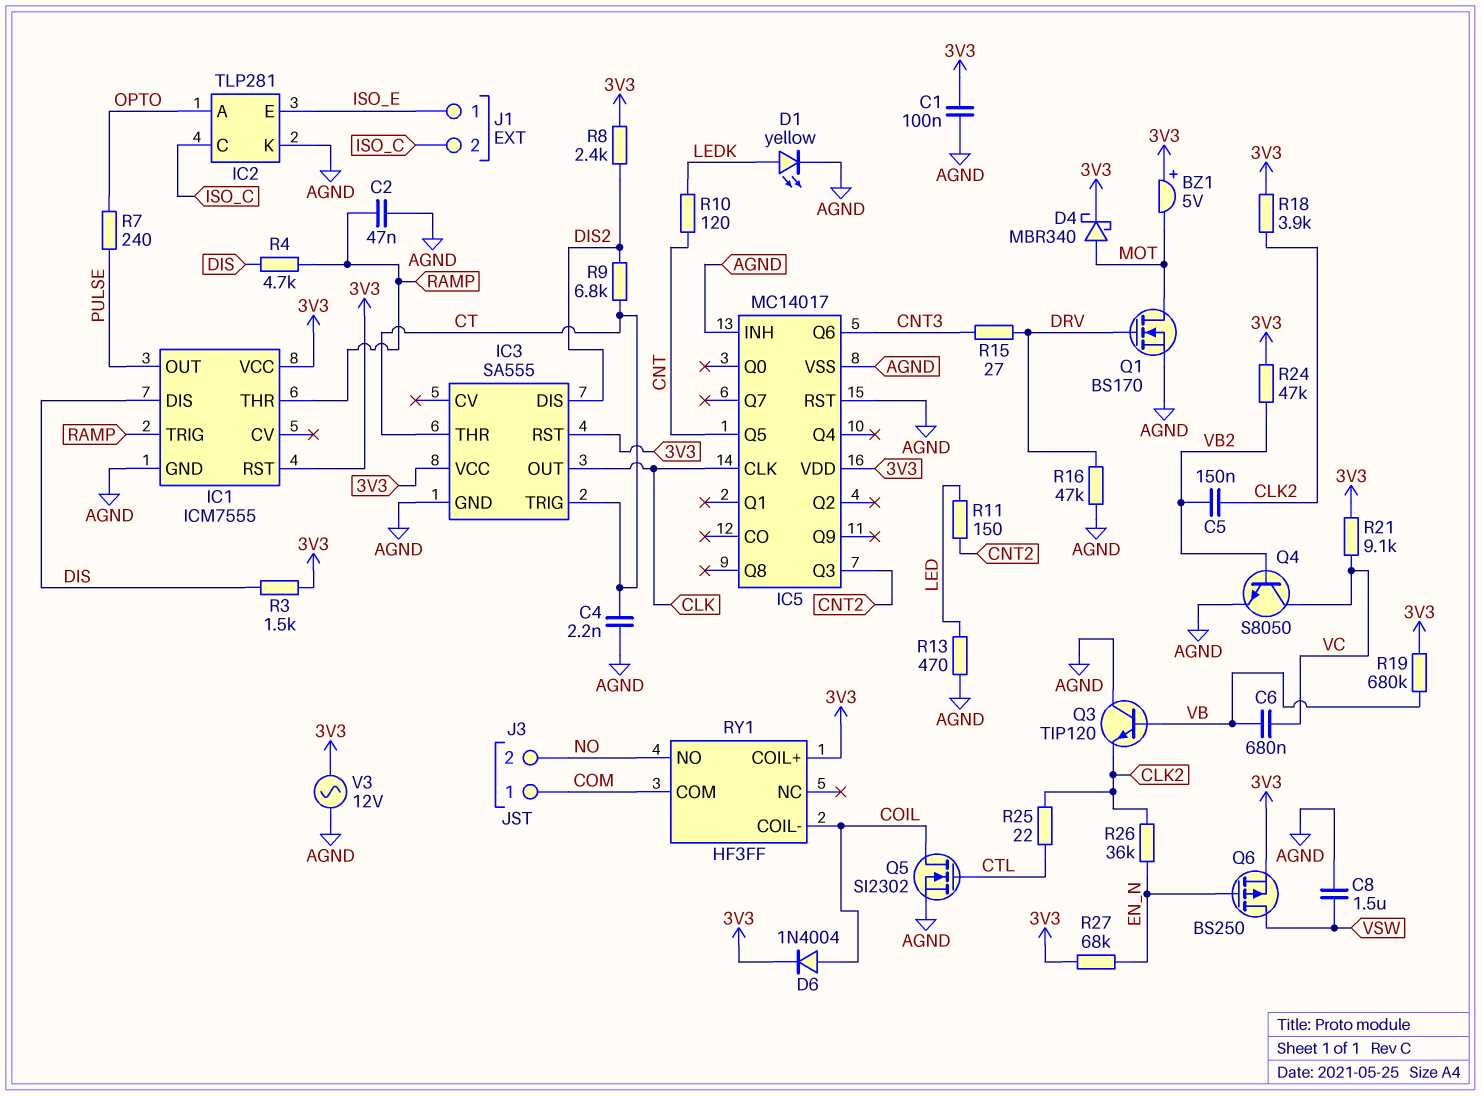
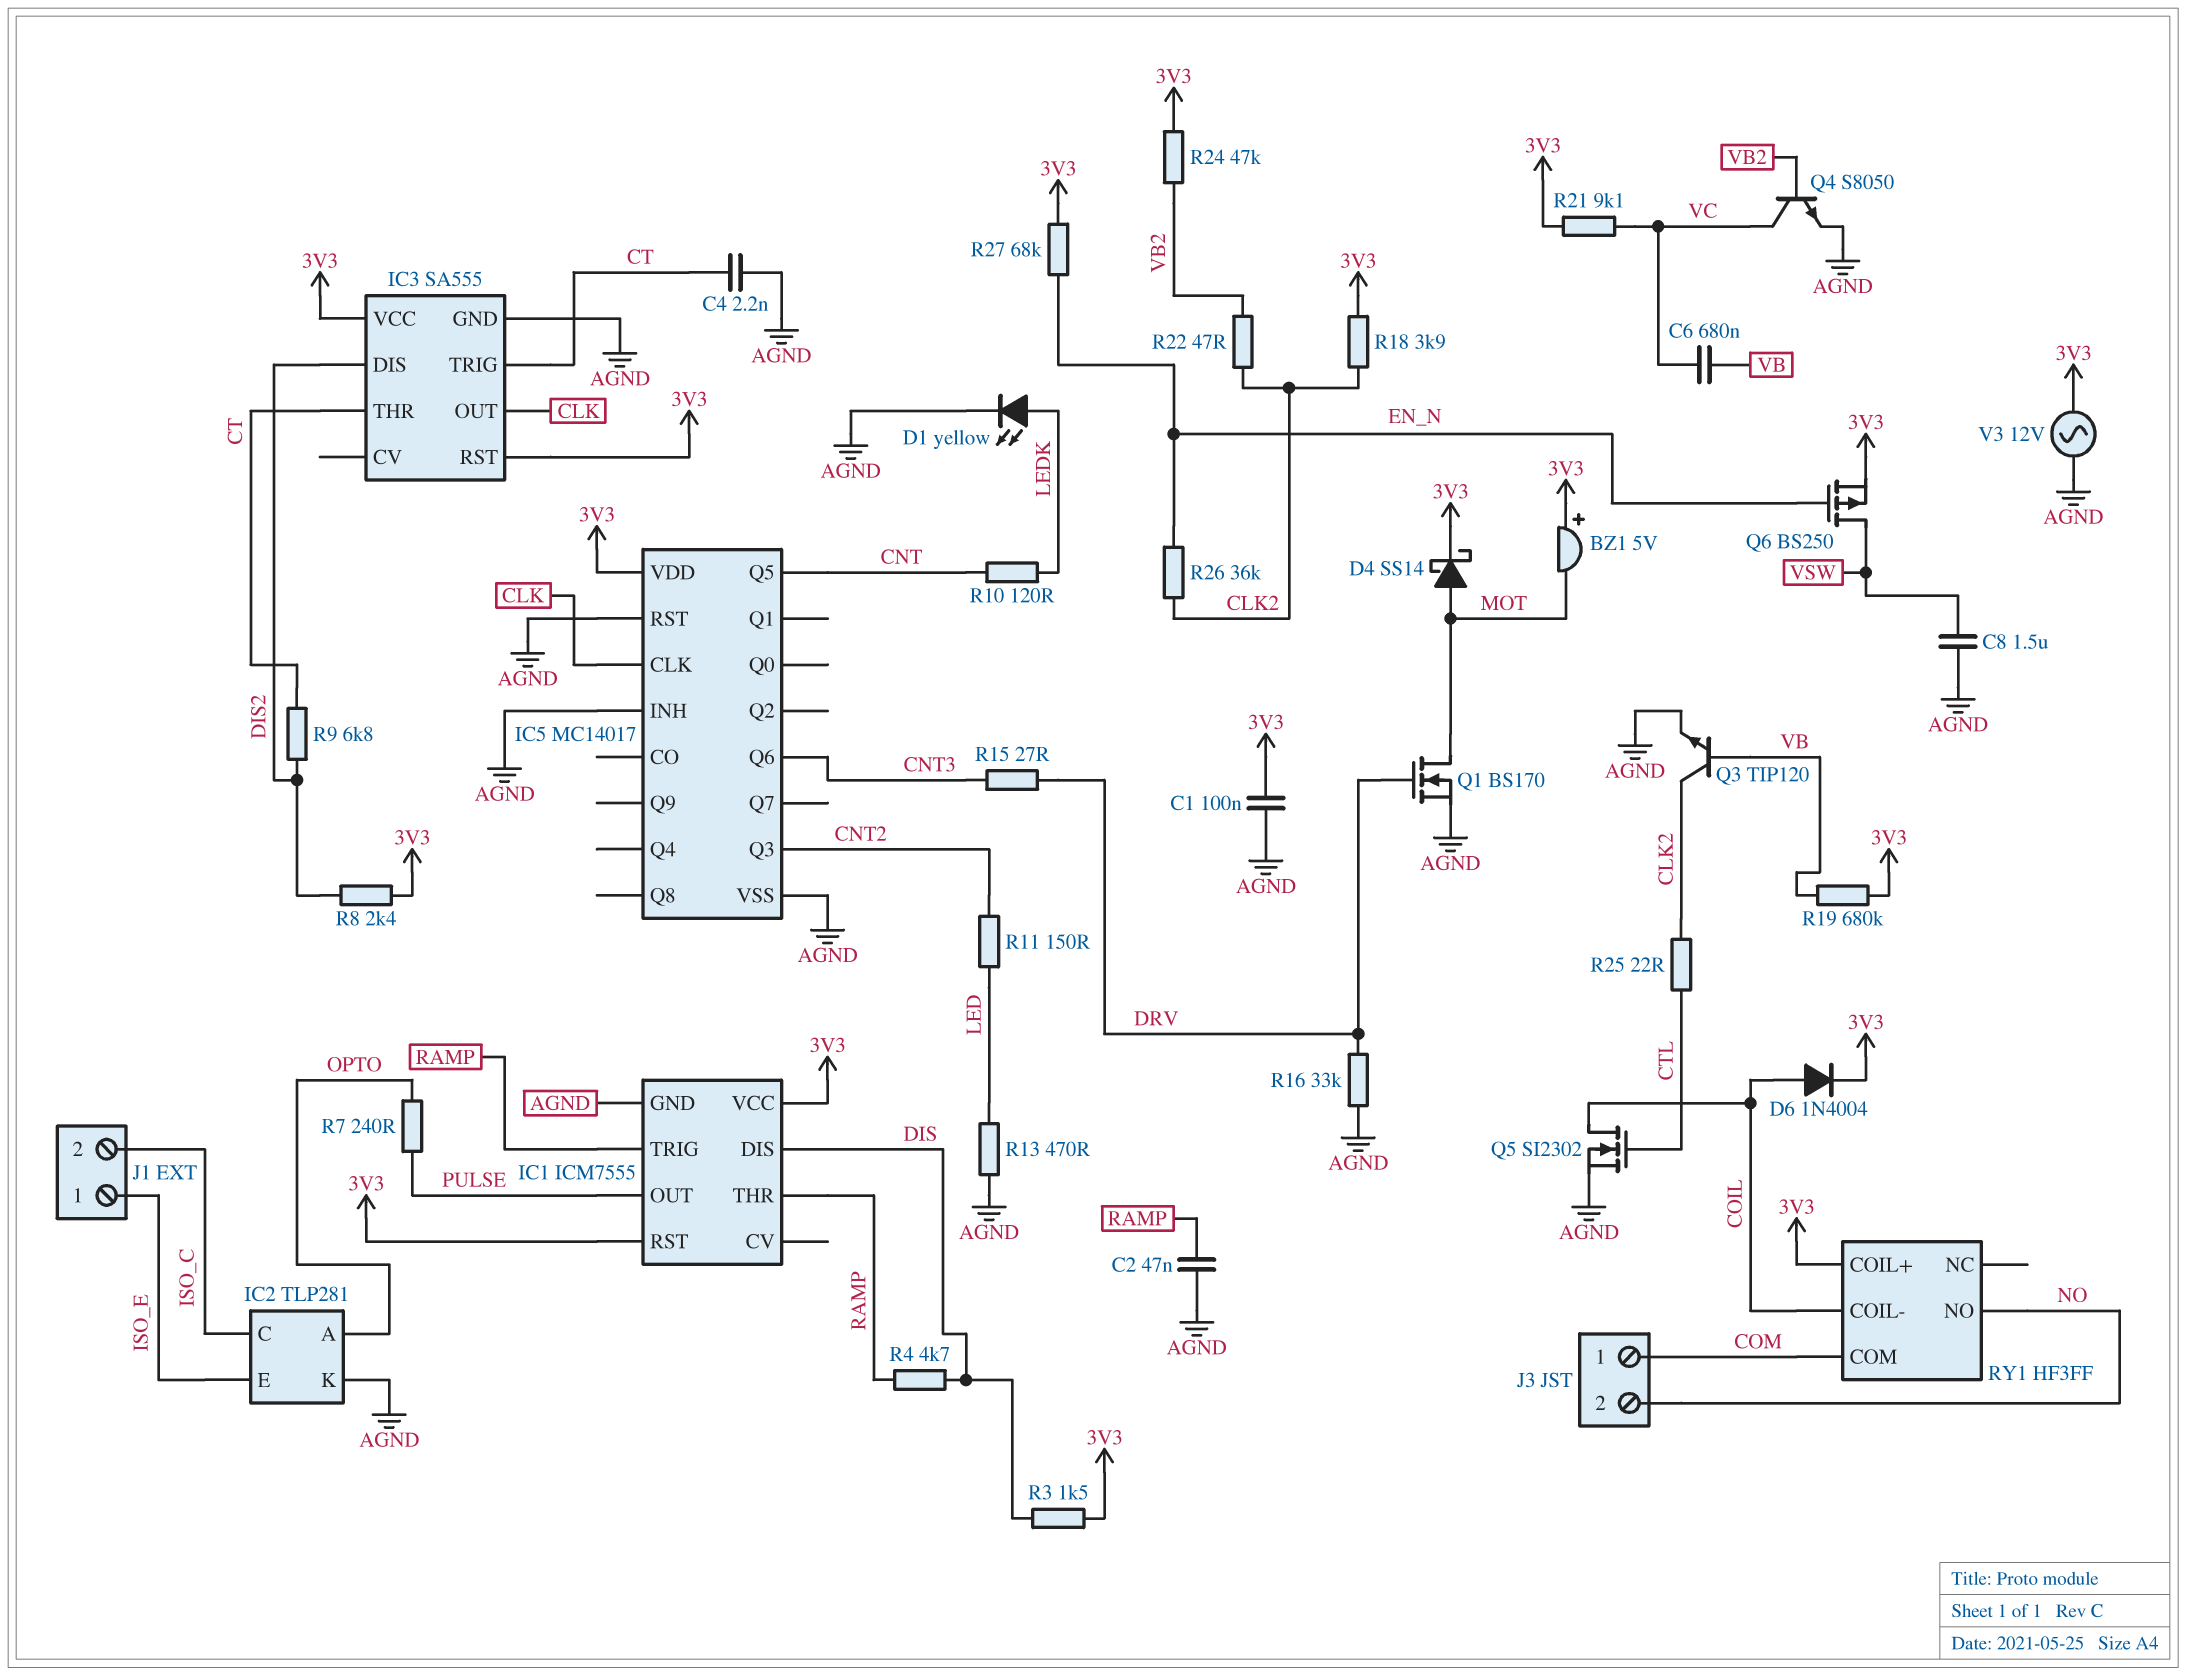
C5: 150nF (CLK2, VB2) -> none
D4: schottky MBR340 (A MOT, K 3V3) -> schottky SS14 (A MOT, K 3V3)
Q3: NPN TIP120 (B VB, C AGND, E CLK2) -> NPN TIP120 (B VB, C CLK2, E AGND)
R16: 47k (AGND, DRV) -> 33k (AGND, DRV)
R22: none -> 47 (CLK2, VB2)

